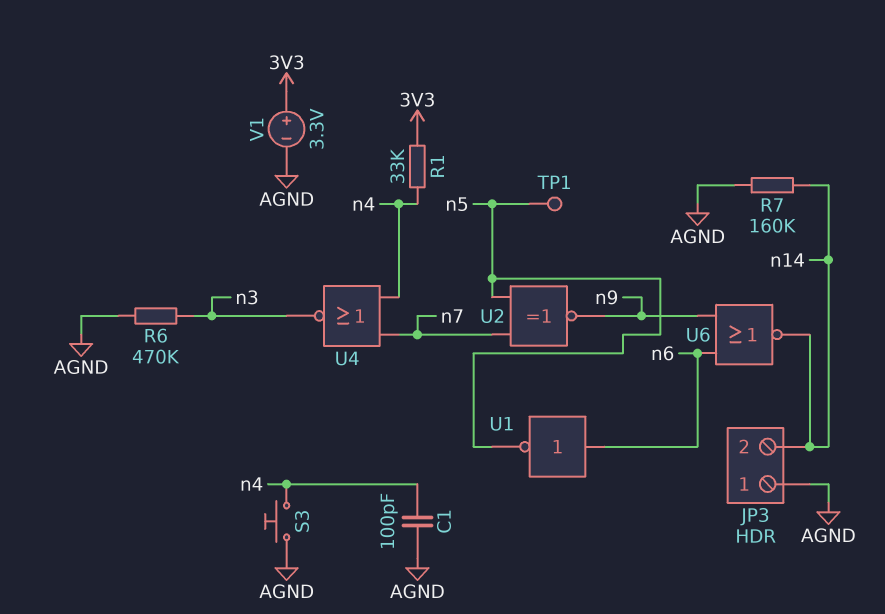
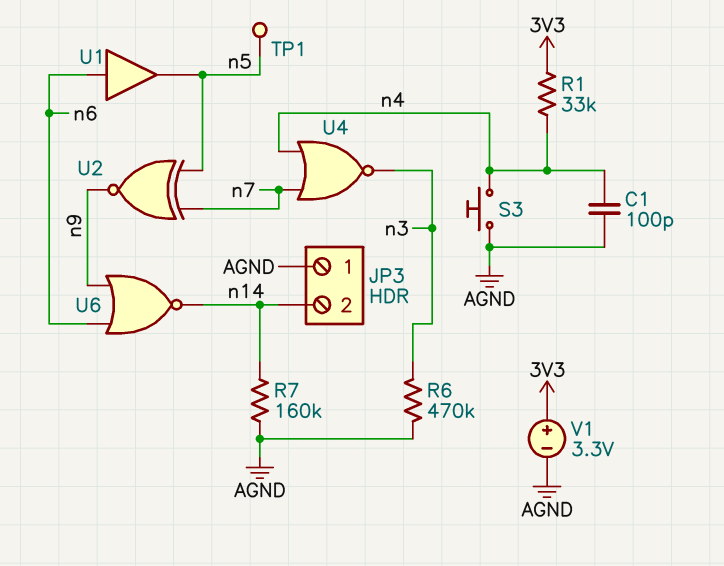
U1: NOT (in n6, out n5) -> buffer (in n6, out n5)

